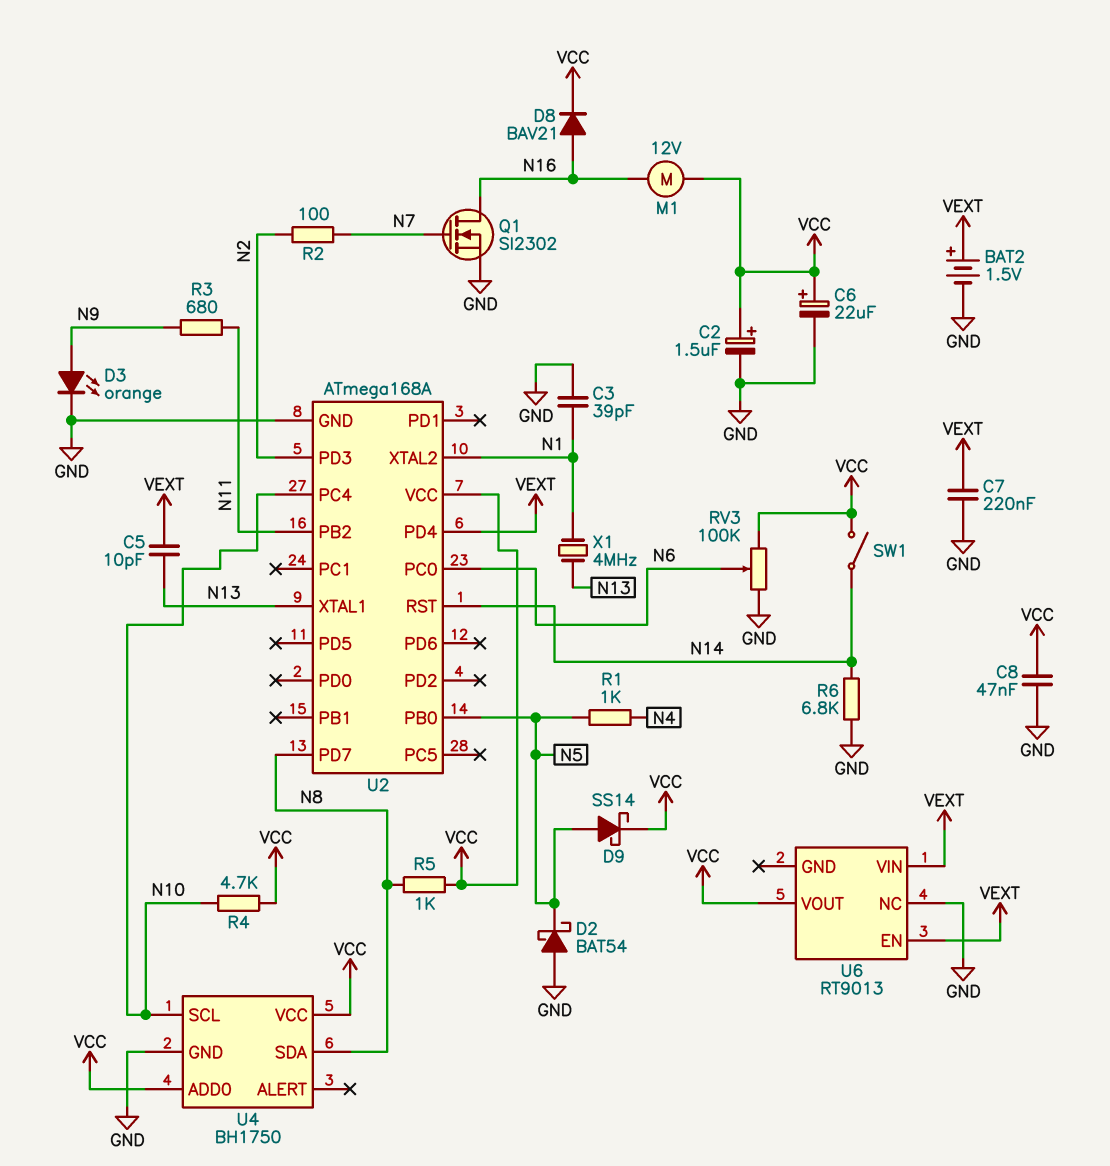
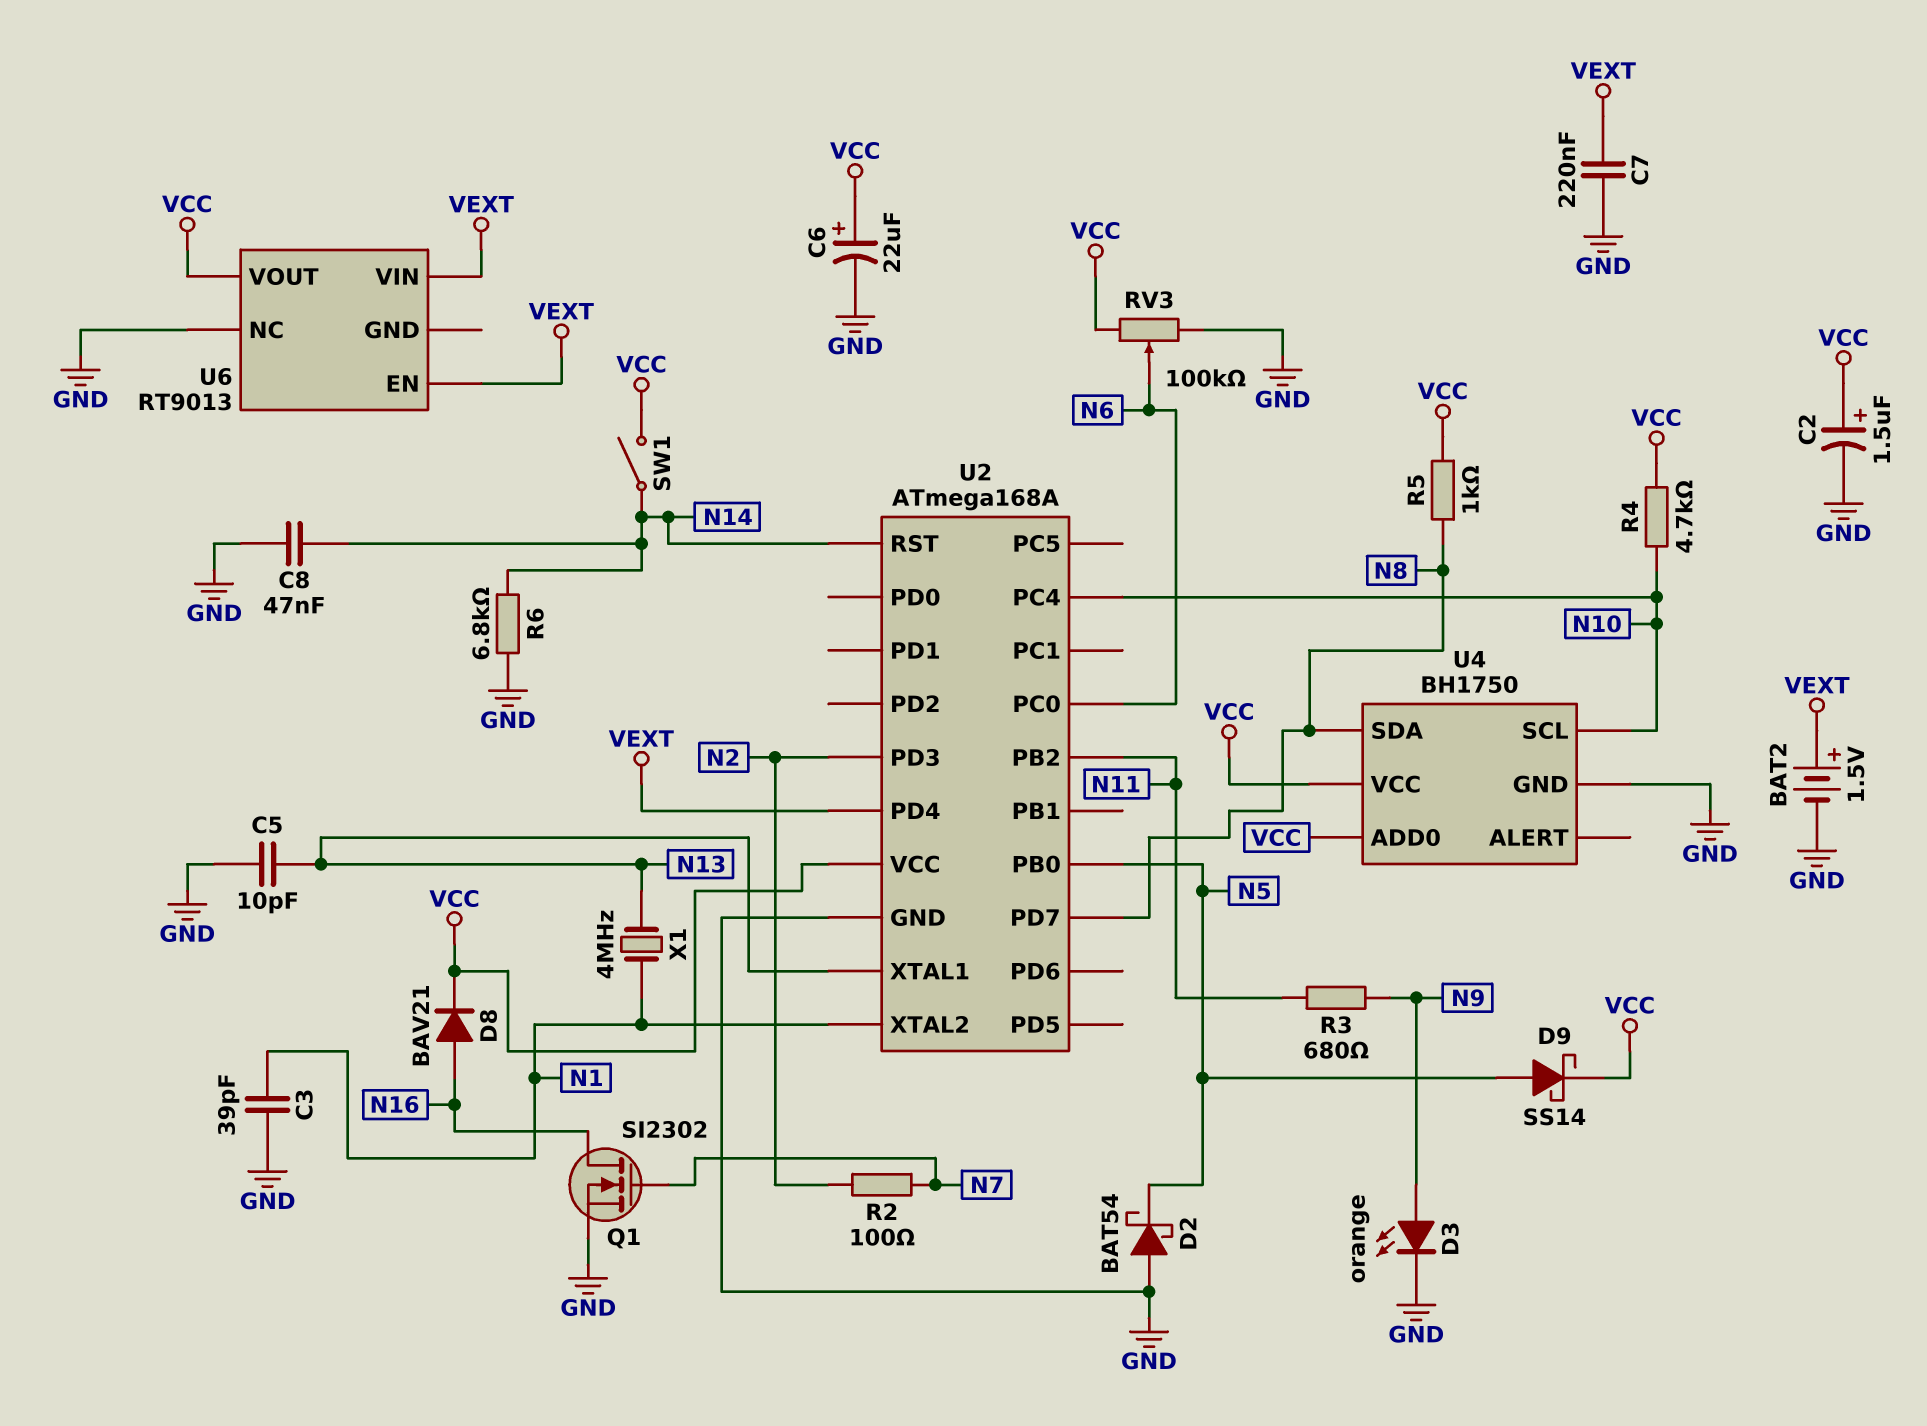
C5: 10pF (N13, VEXT) -> 10pF (GND, N13)
C8: 47nF (GND, VCC) -> 47nF (GND, N14)
M1: motor 12V (N16, VCC) -> none
R1: 1k (N4, N5) -> none

